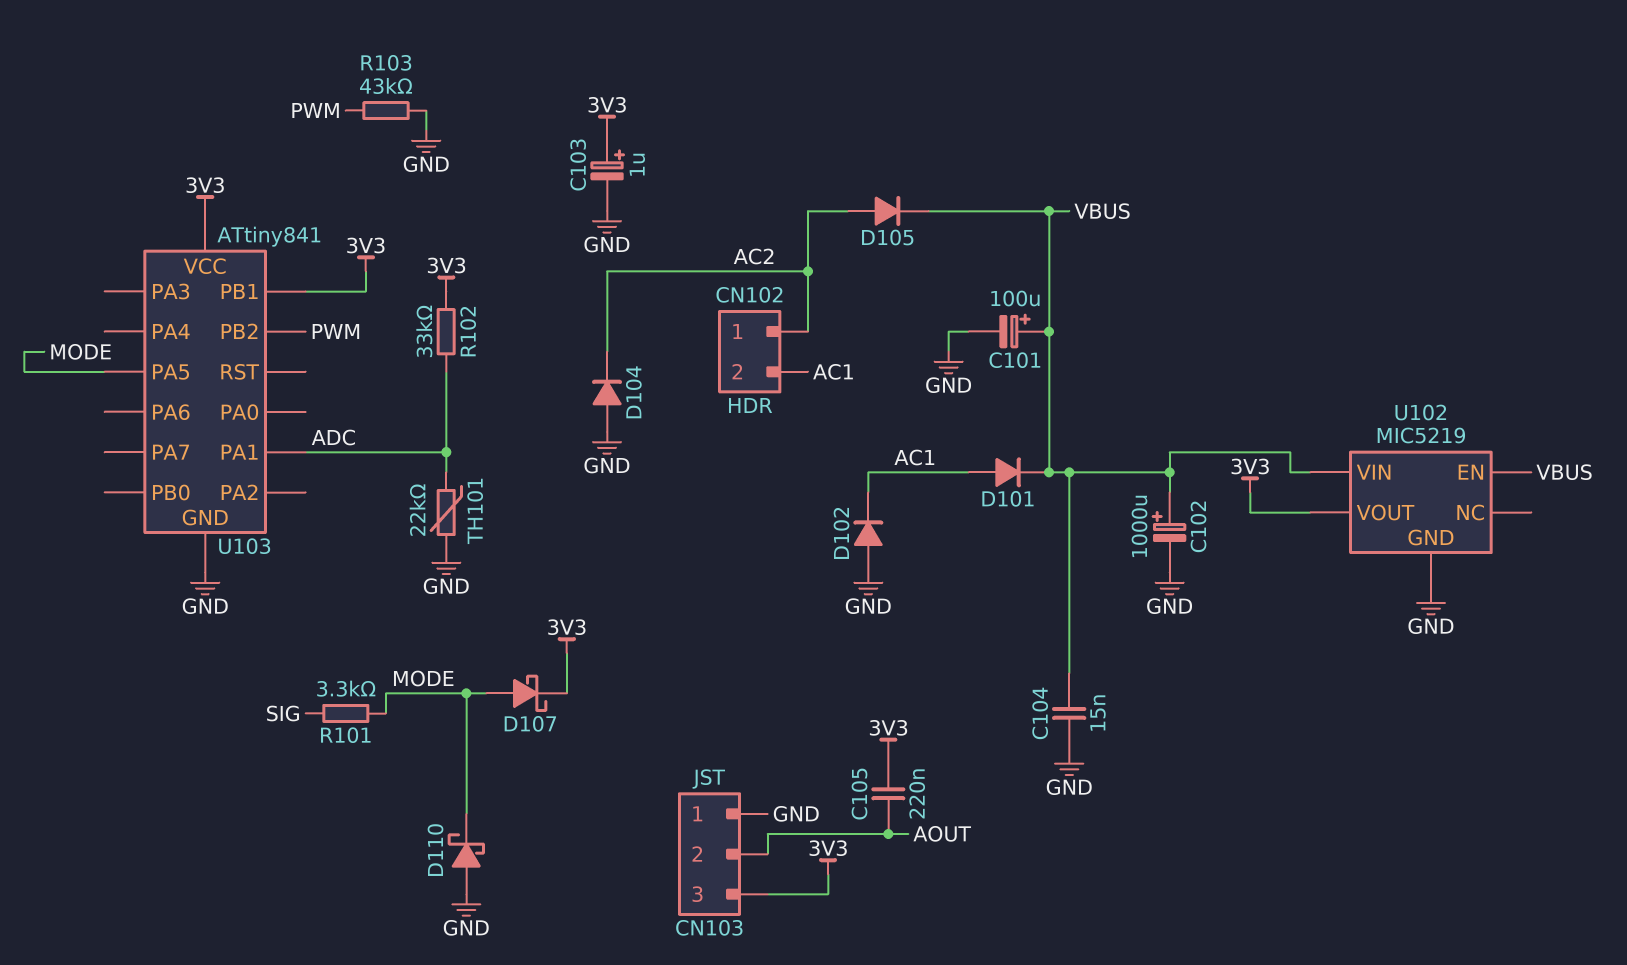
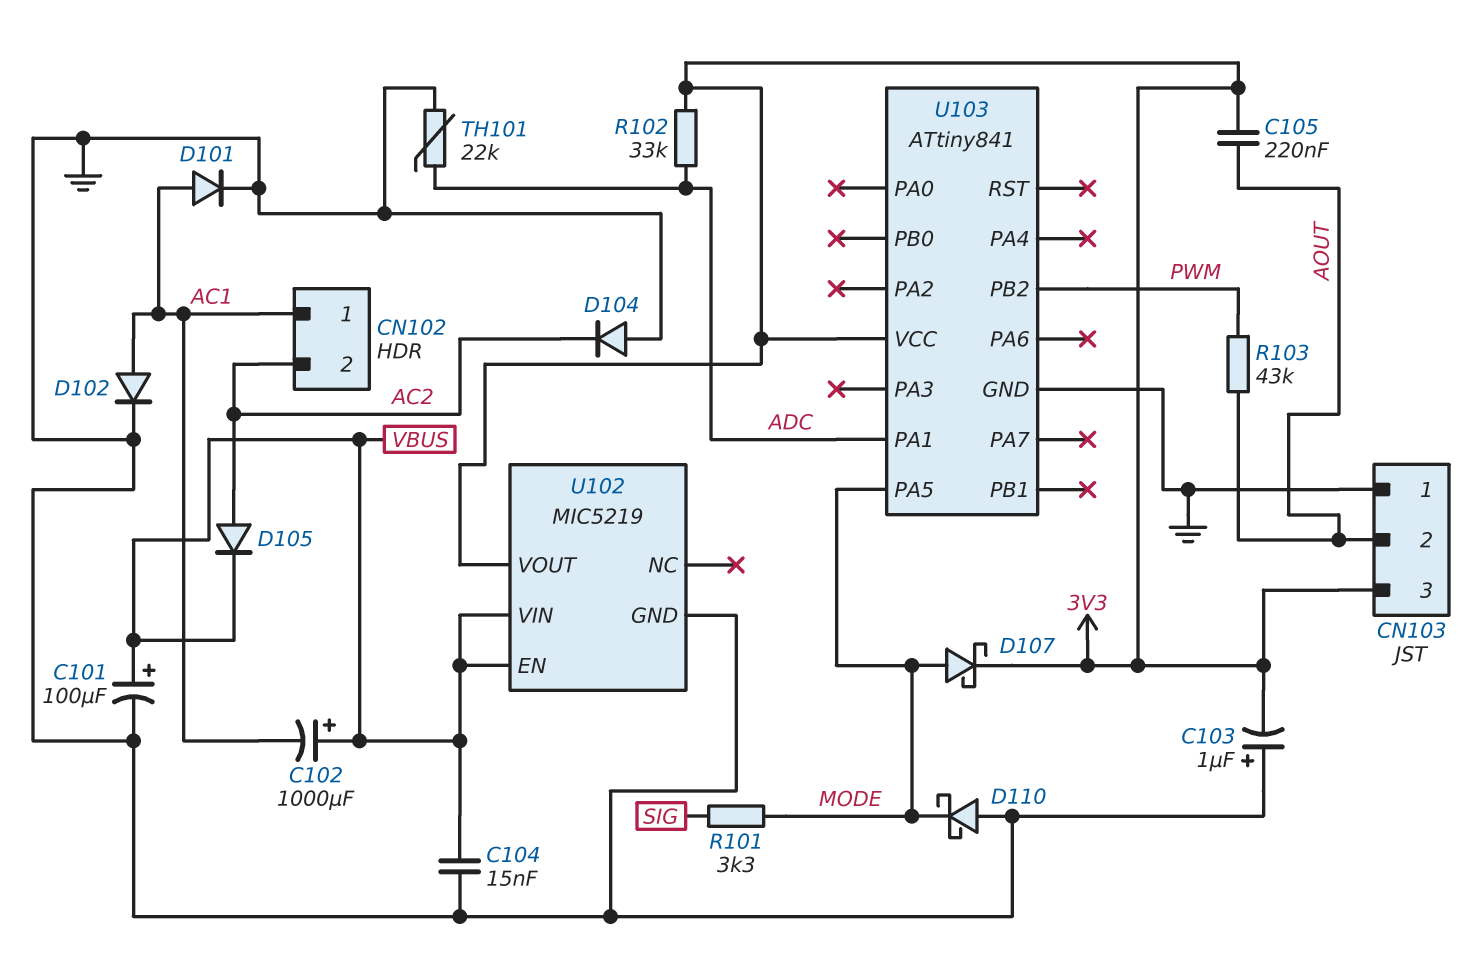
C102: 1000uF (plus VBUS, minus GND) -> 1000uF (plus VBUS, minus AC1)
C103: 1uF (plus 3V3, minus GND) -> 1uF (plus GND, minus 3V3)
CN102 pin 1: AC2 -> AC1
CN102 pin 2: AC1 -> AC2
D101: diode (A AC1, K VBUS) -> diode (A AC1, K GND)
D102: diode (A GND, K AC1) -> diode (A AC1, K GND)
R103: 43k (GND, PWM) -> 43k (AOUT, PWM)
U103 pin PB1: 3V3 -> none

